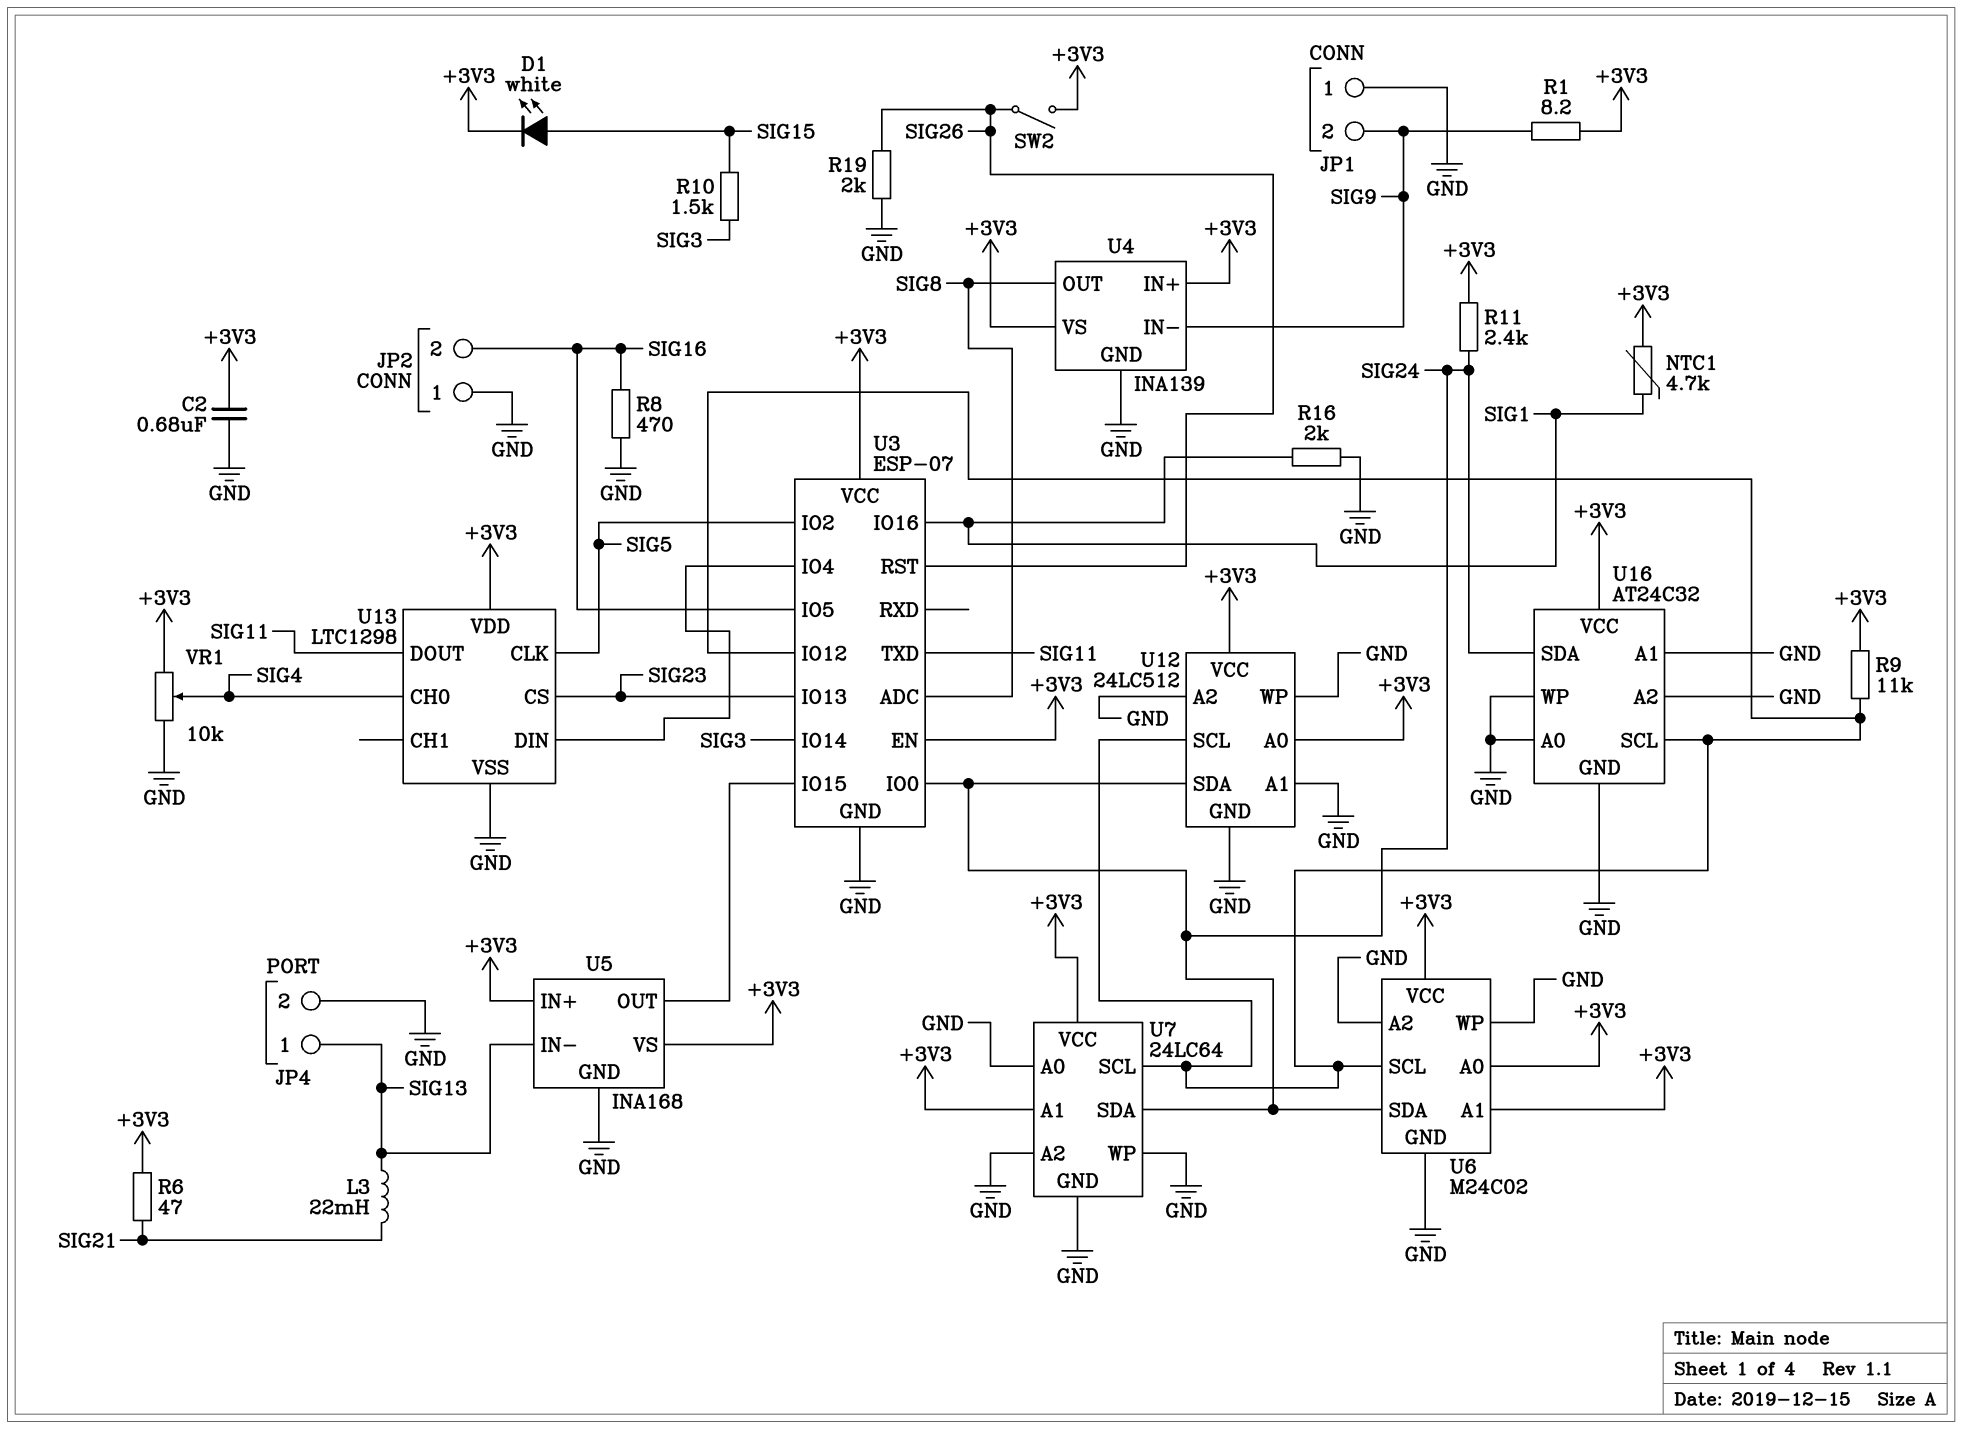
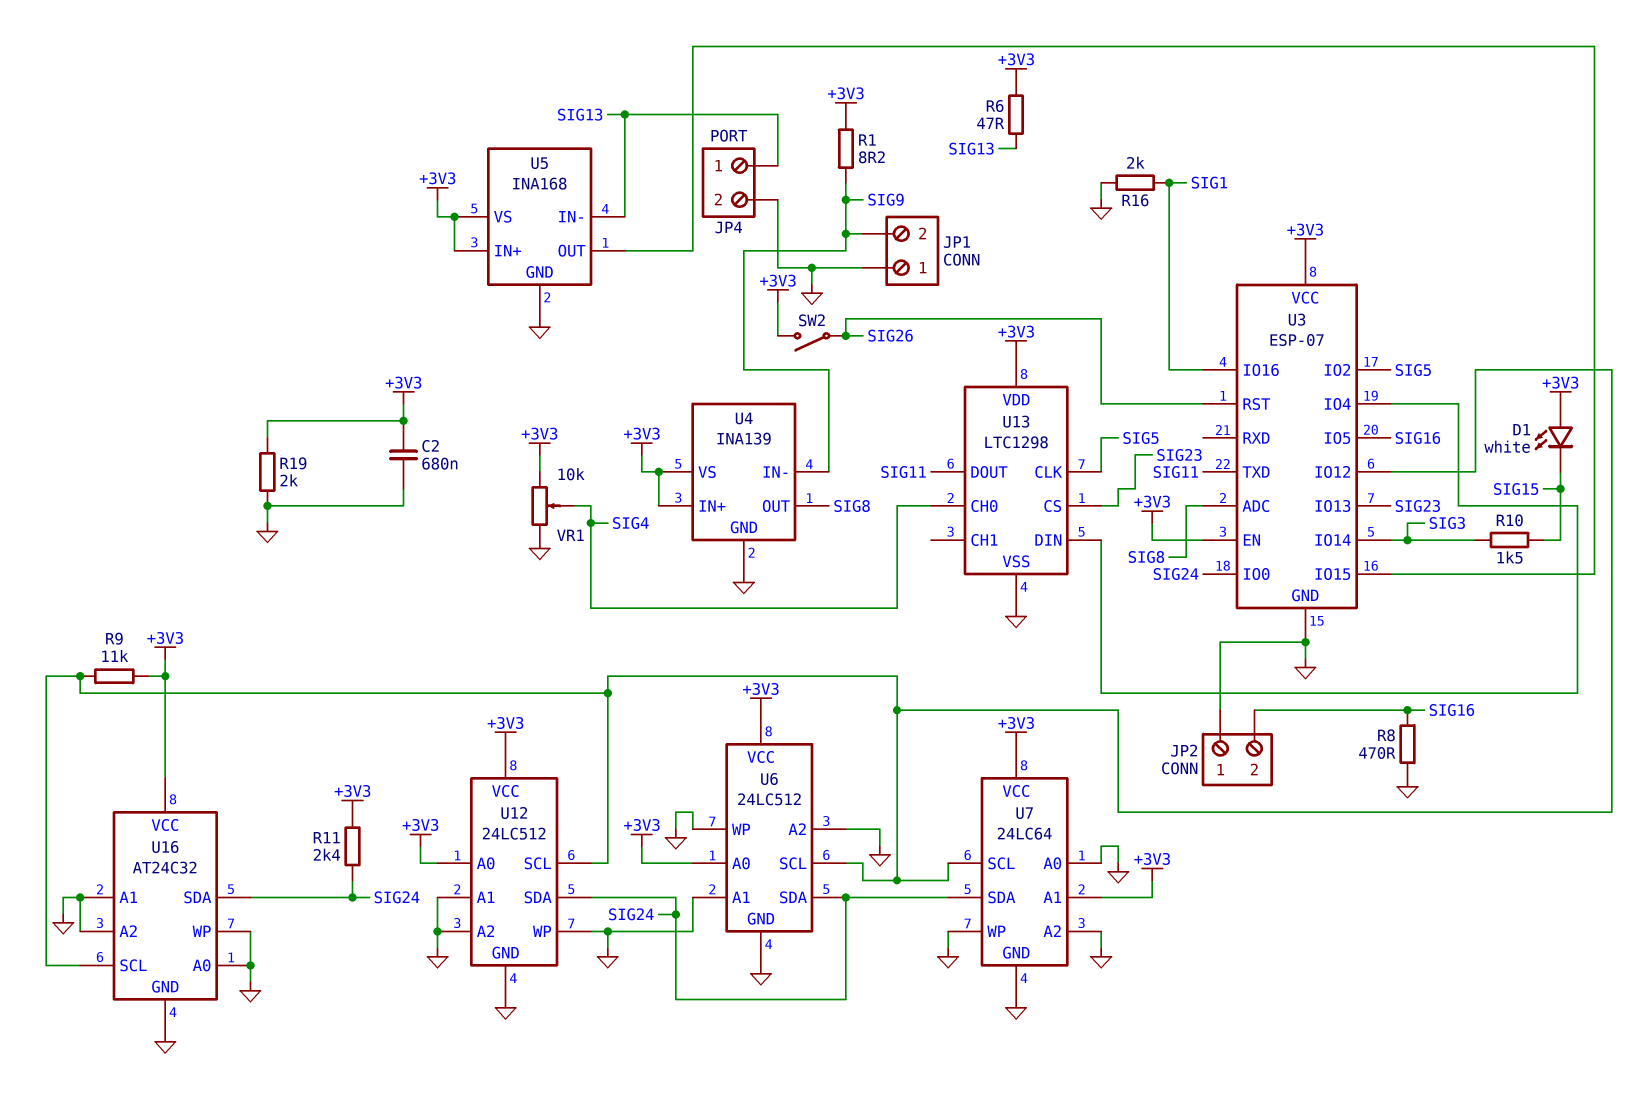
D1: LED white (A SIG15, K +3V3) -> LED white (A +3V3, K SIG15)
L3: 22mH (SIG13, SIG21) -> none
NTC1: 4.7k (+3V3, SIG1) -> none
R6: 47 (+3V3, SIG21) -> 47 (+3V3, SIG13)
R19: 2k (GND, SIG26) -> 2k (+3V3, GND)
U6: M24C02 -> 24LC512
U6 pin A1: +3V3 -> GND

